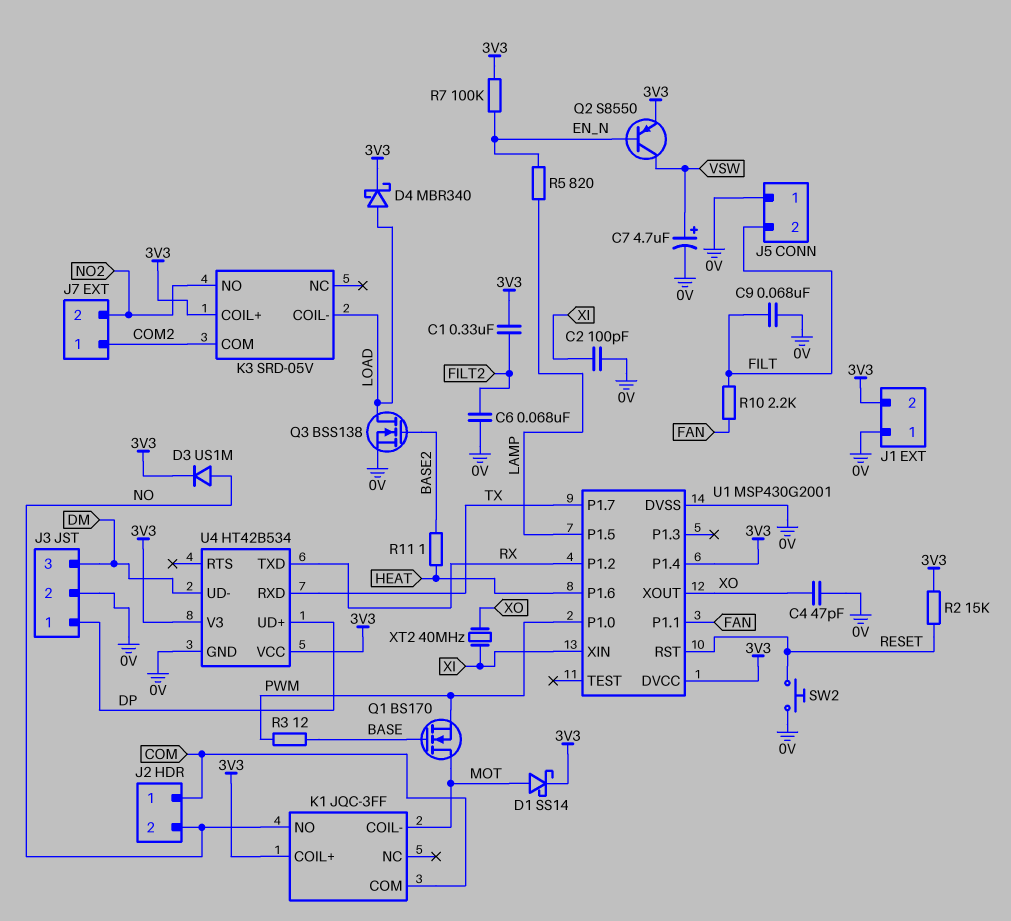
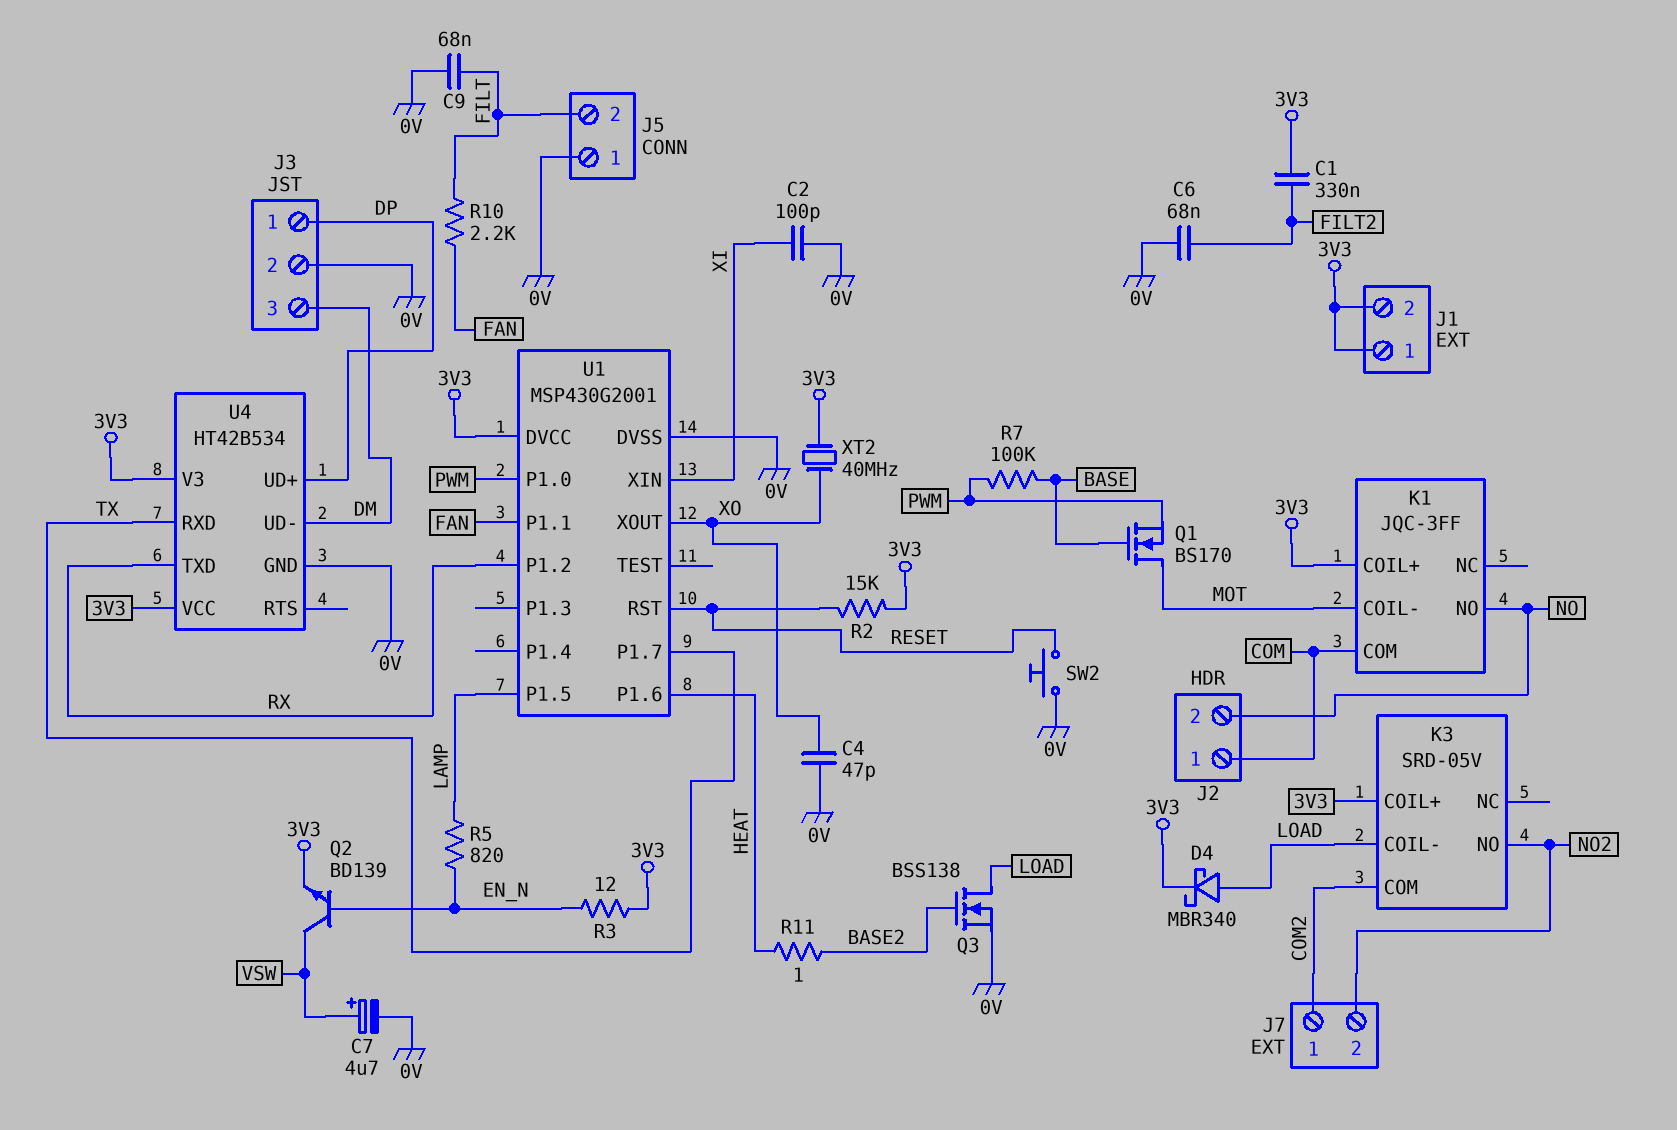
D1: schottky SS14 (A MOT, K 3V3) -> none
D3: diode US1M (A NO, K 3V3) -> none
J1 pin 1: 0V -> 3V3
Q2: PNP S8550 (B EN_N, C VSW, E 3V3) -> NPN BD139 (B EN_N, C VSW, E 3V3)
R3: 12 (BASE, PWM) -> 12 (3V3, EN_N)
R7: 100k (3V3, EN_N) -> 100k (BASE, PWM)
U1 pin P1.4: 3V3 -> none
XT2: 40MHz (XI, XO) -> 40MHz (3V3, XO)

